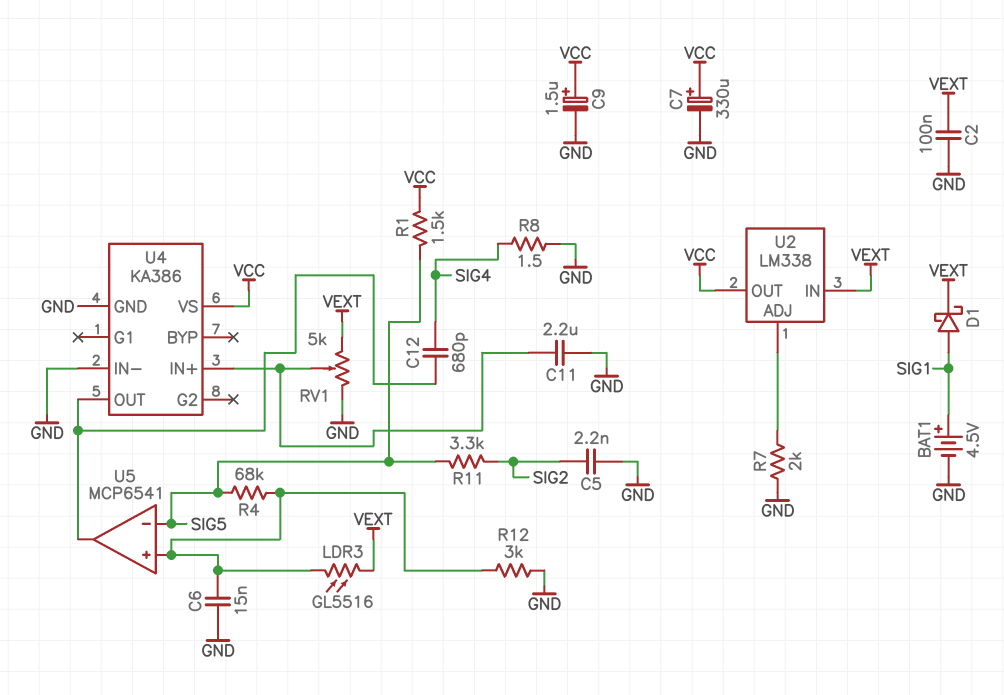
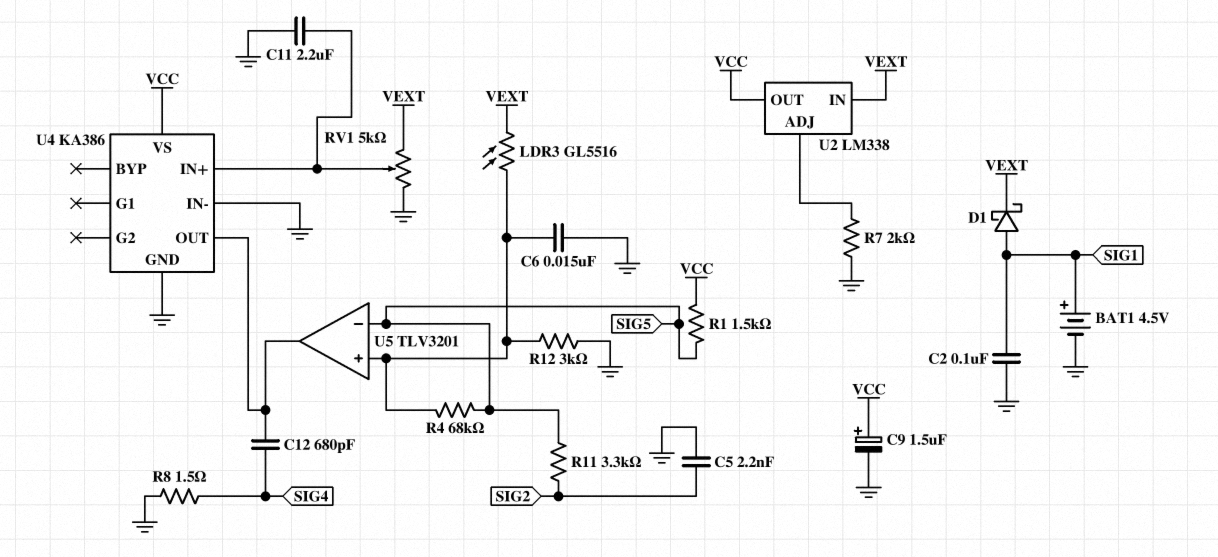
C2: 100nF (GND, VEXT) -> 100nF (GND, SIG1)
C7: 330uF (plus VCC, minus GND) -> none
U5: MCP6541 -> TLV3201

